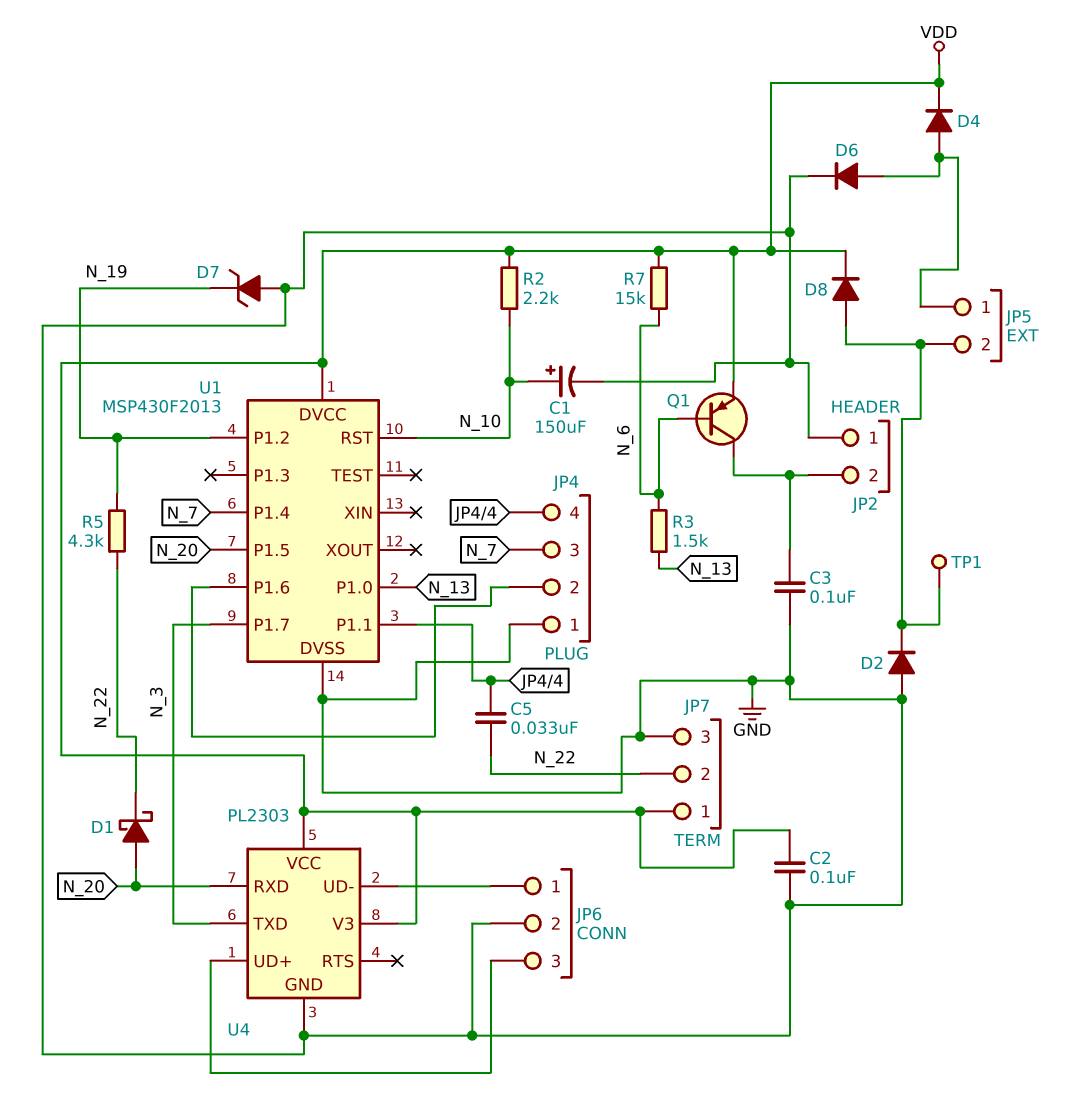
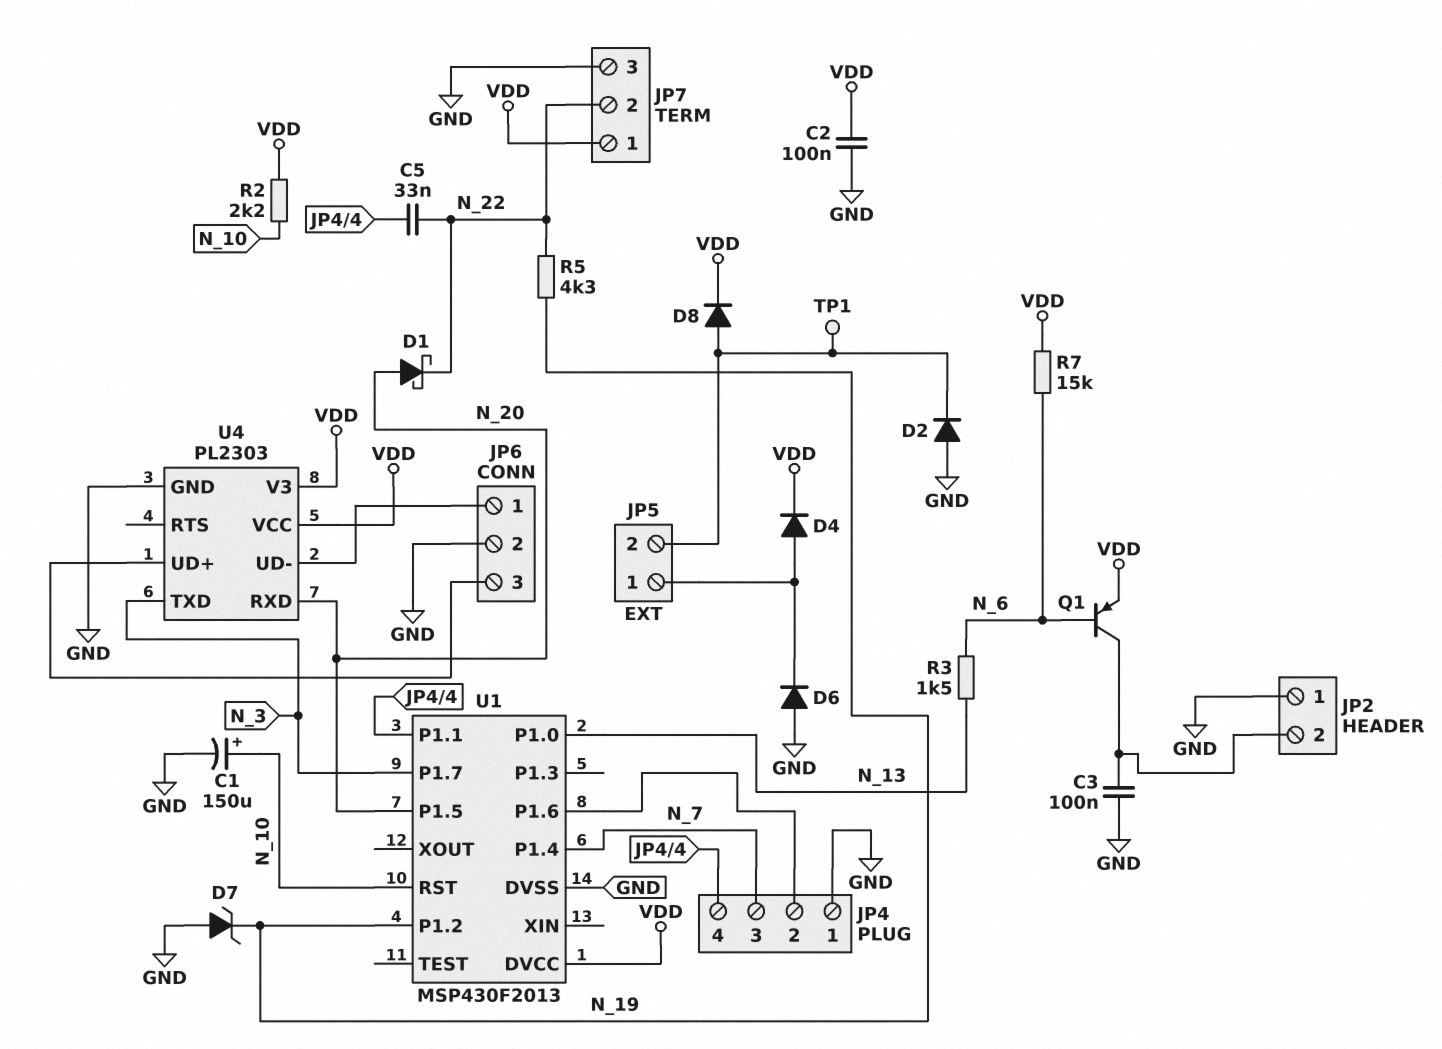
D6: diode (A JP5/1, K GND) -> diode (A GND, K JP5/1)

